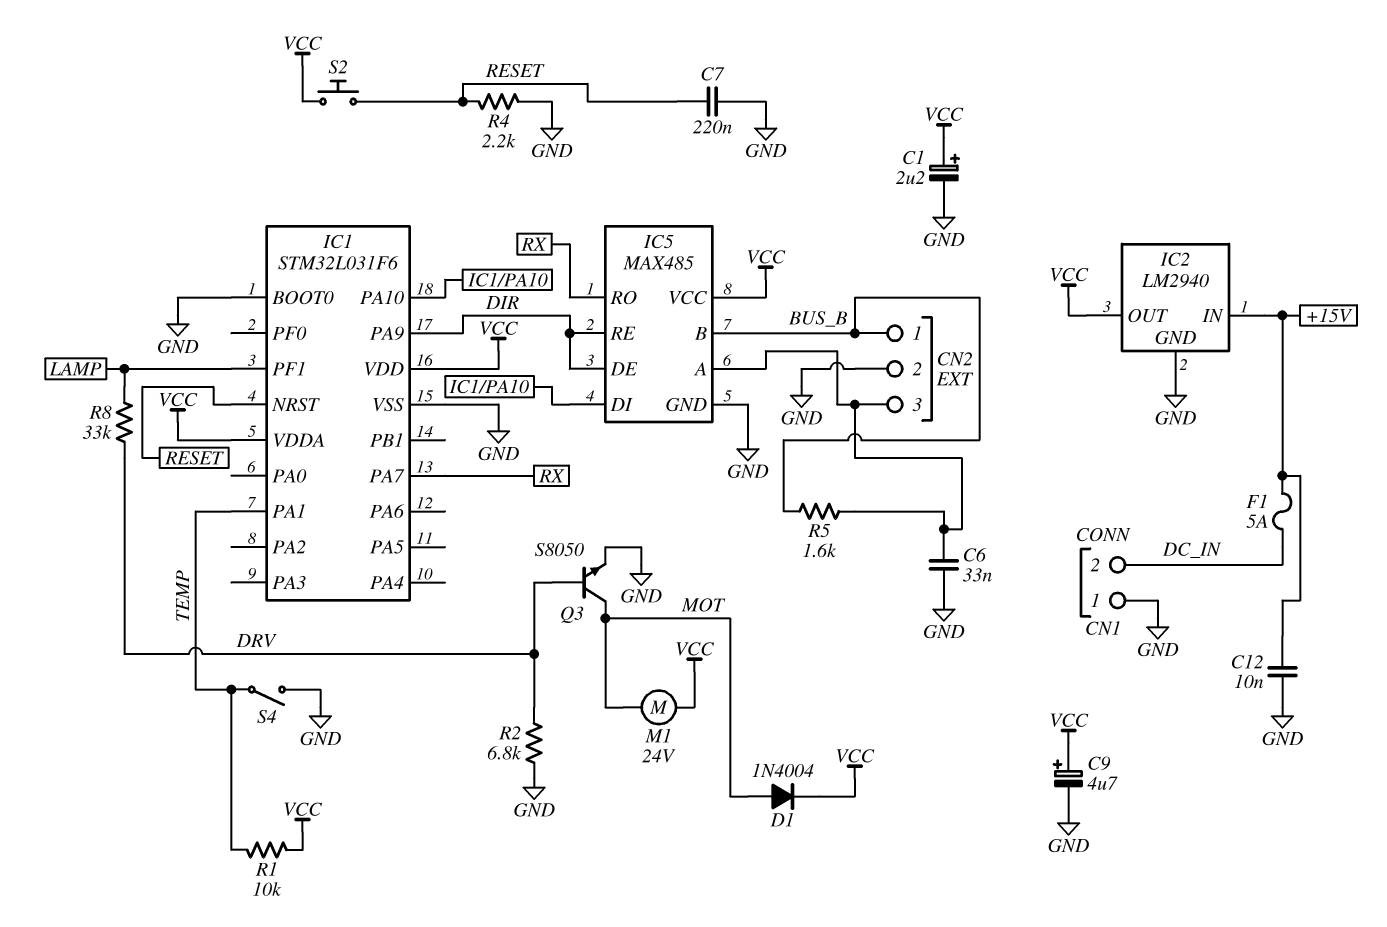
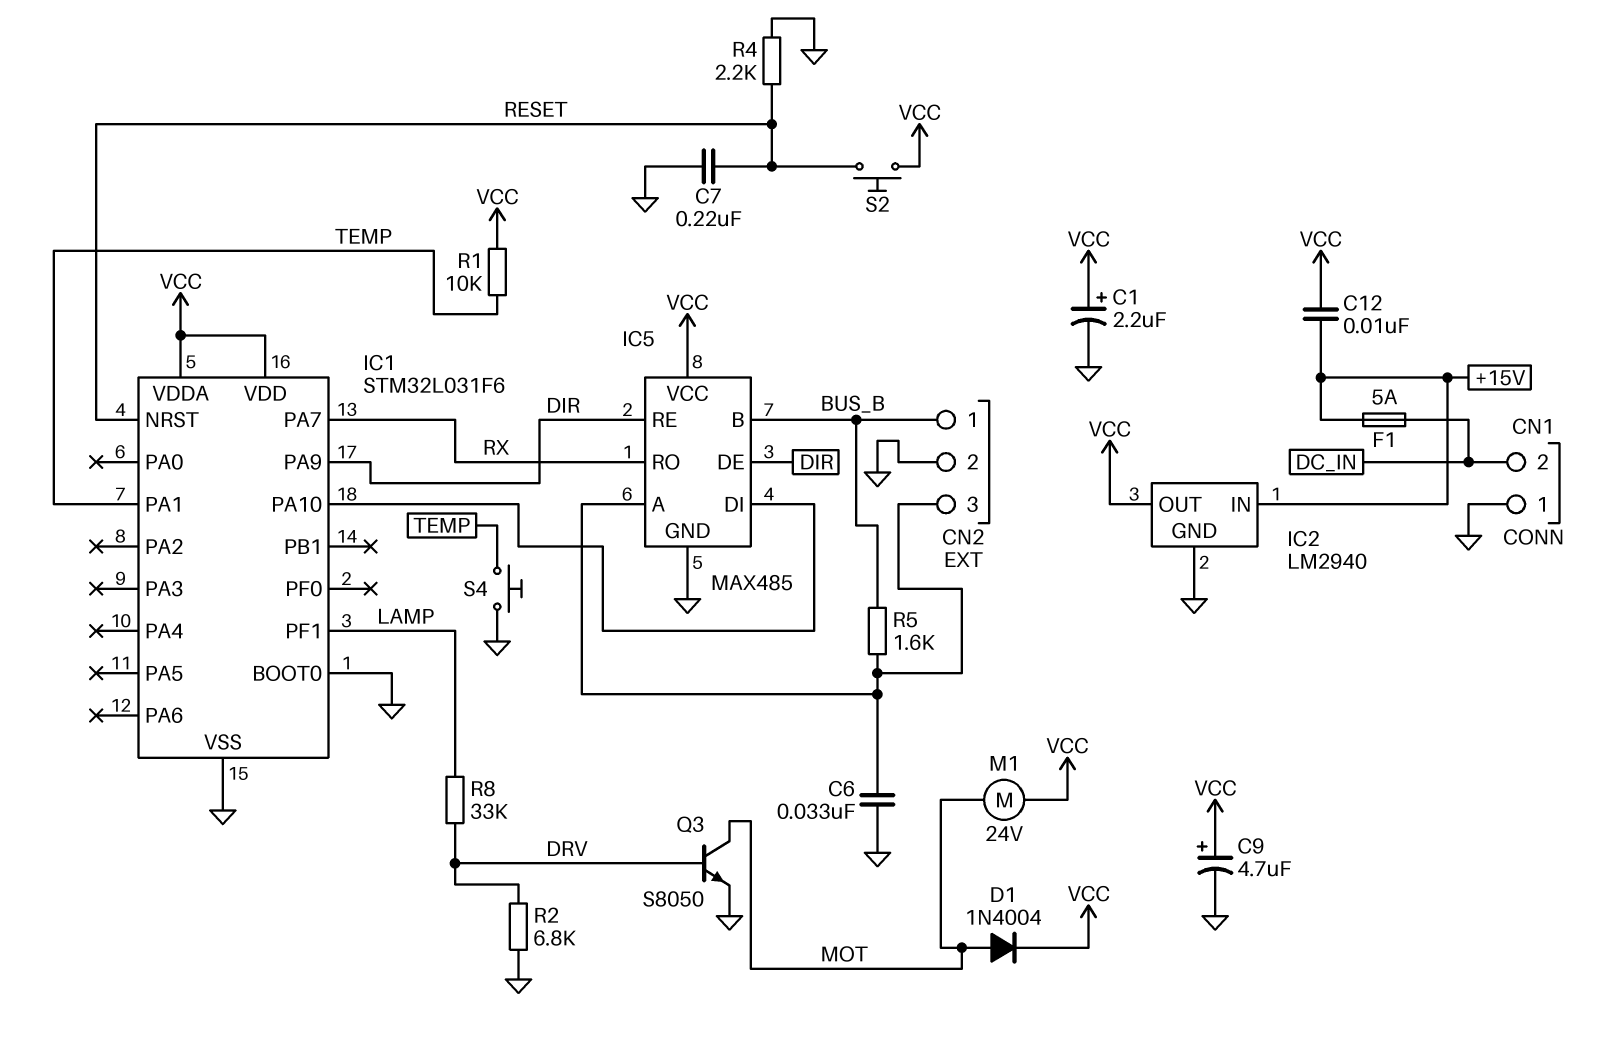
C12: 10nF (+15V, GND) -> 10nF (+15V, VCC)
S4: switch (GND, TEMP) -> button (GND, TEMP)

